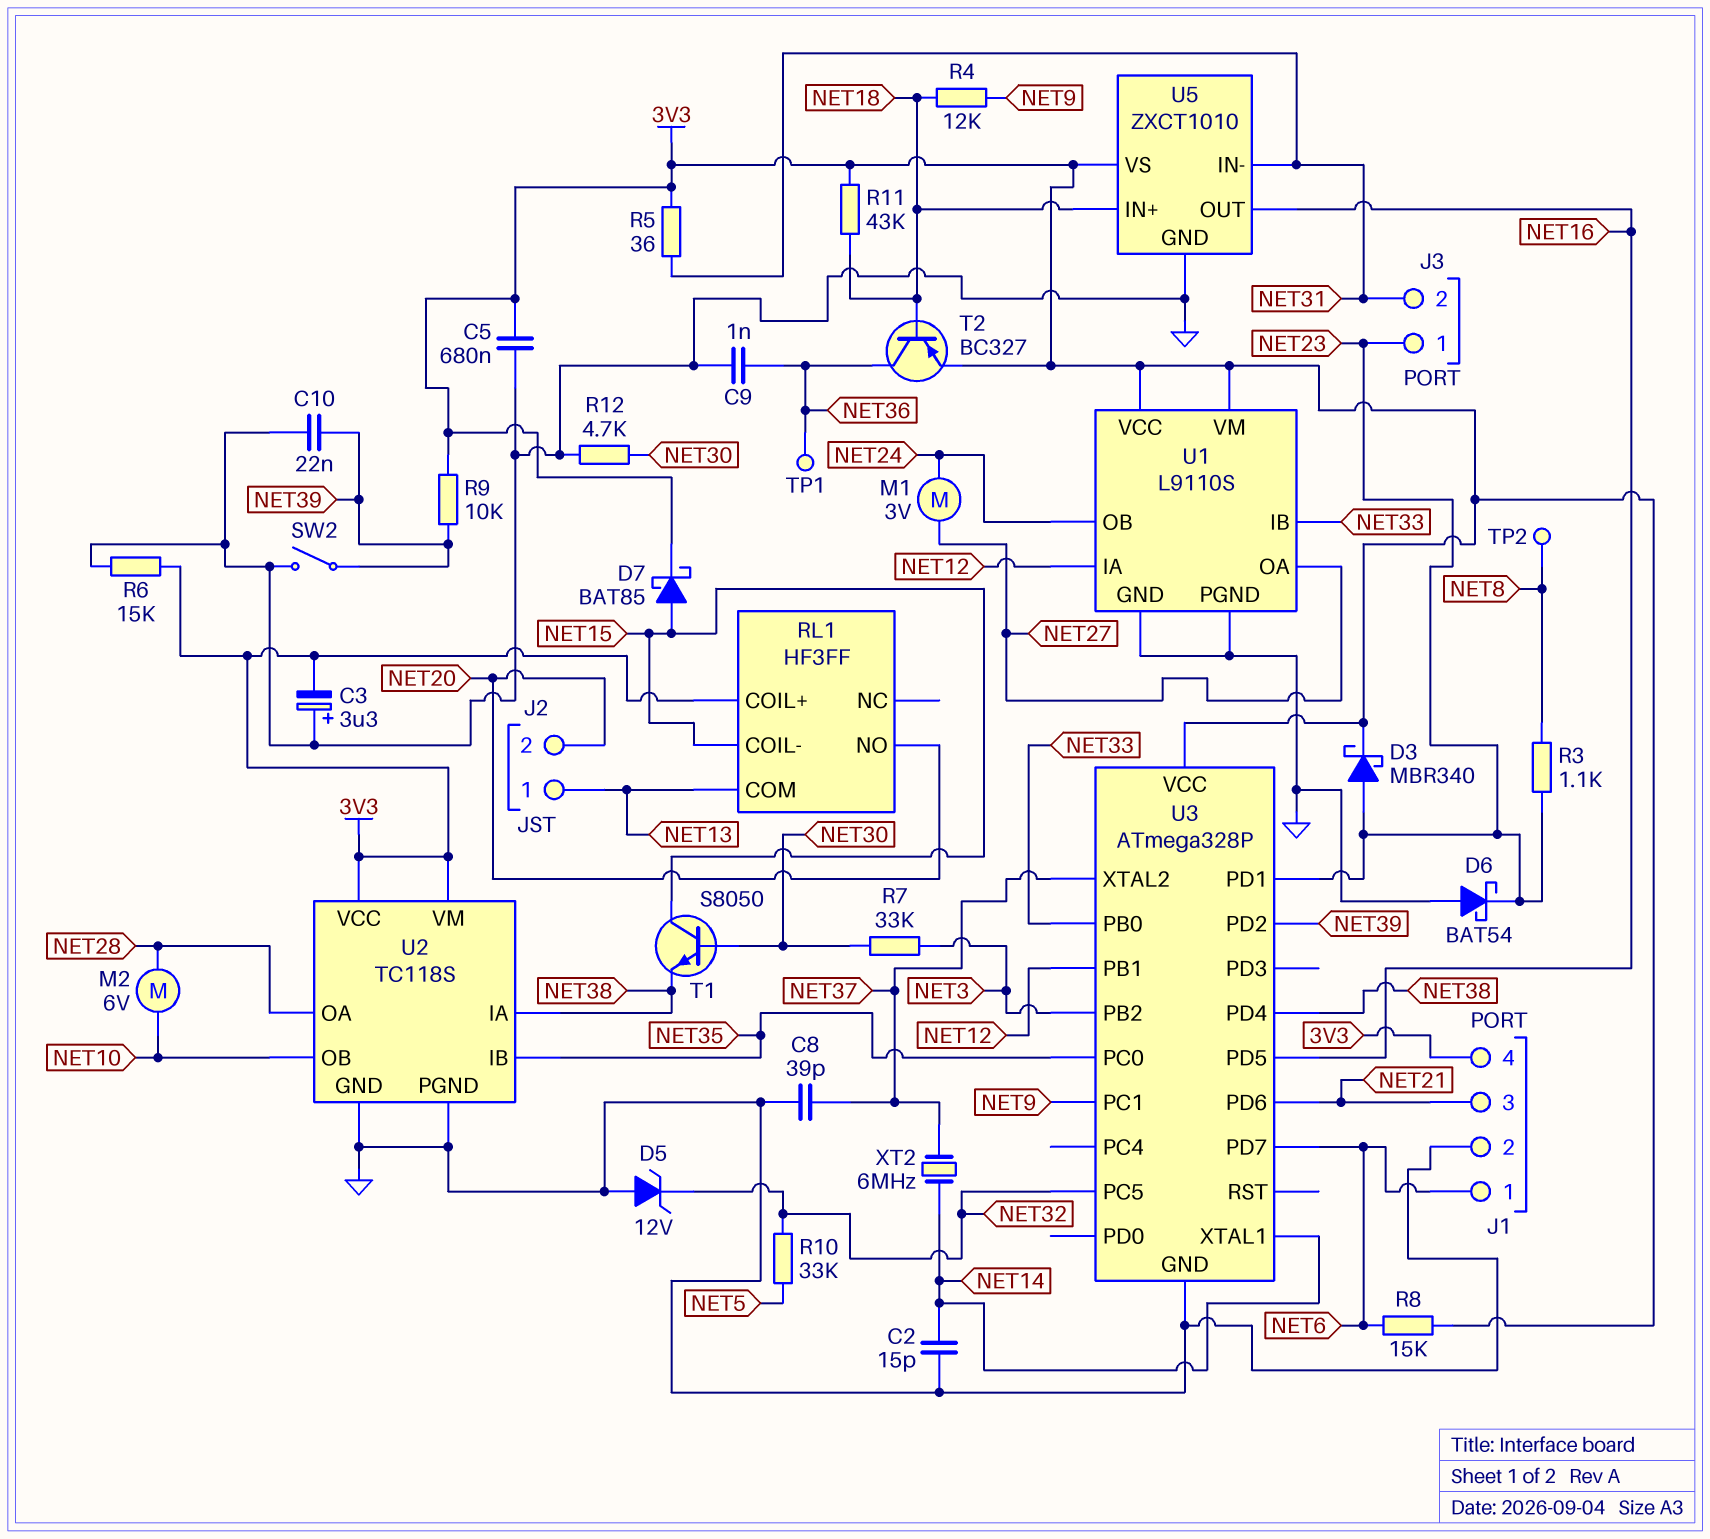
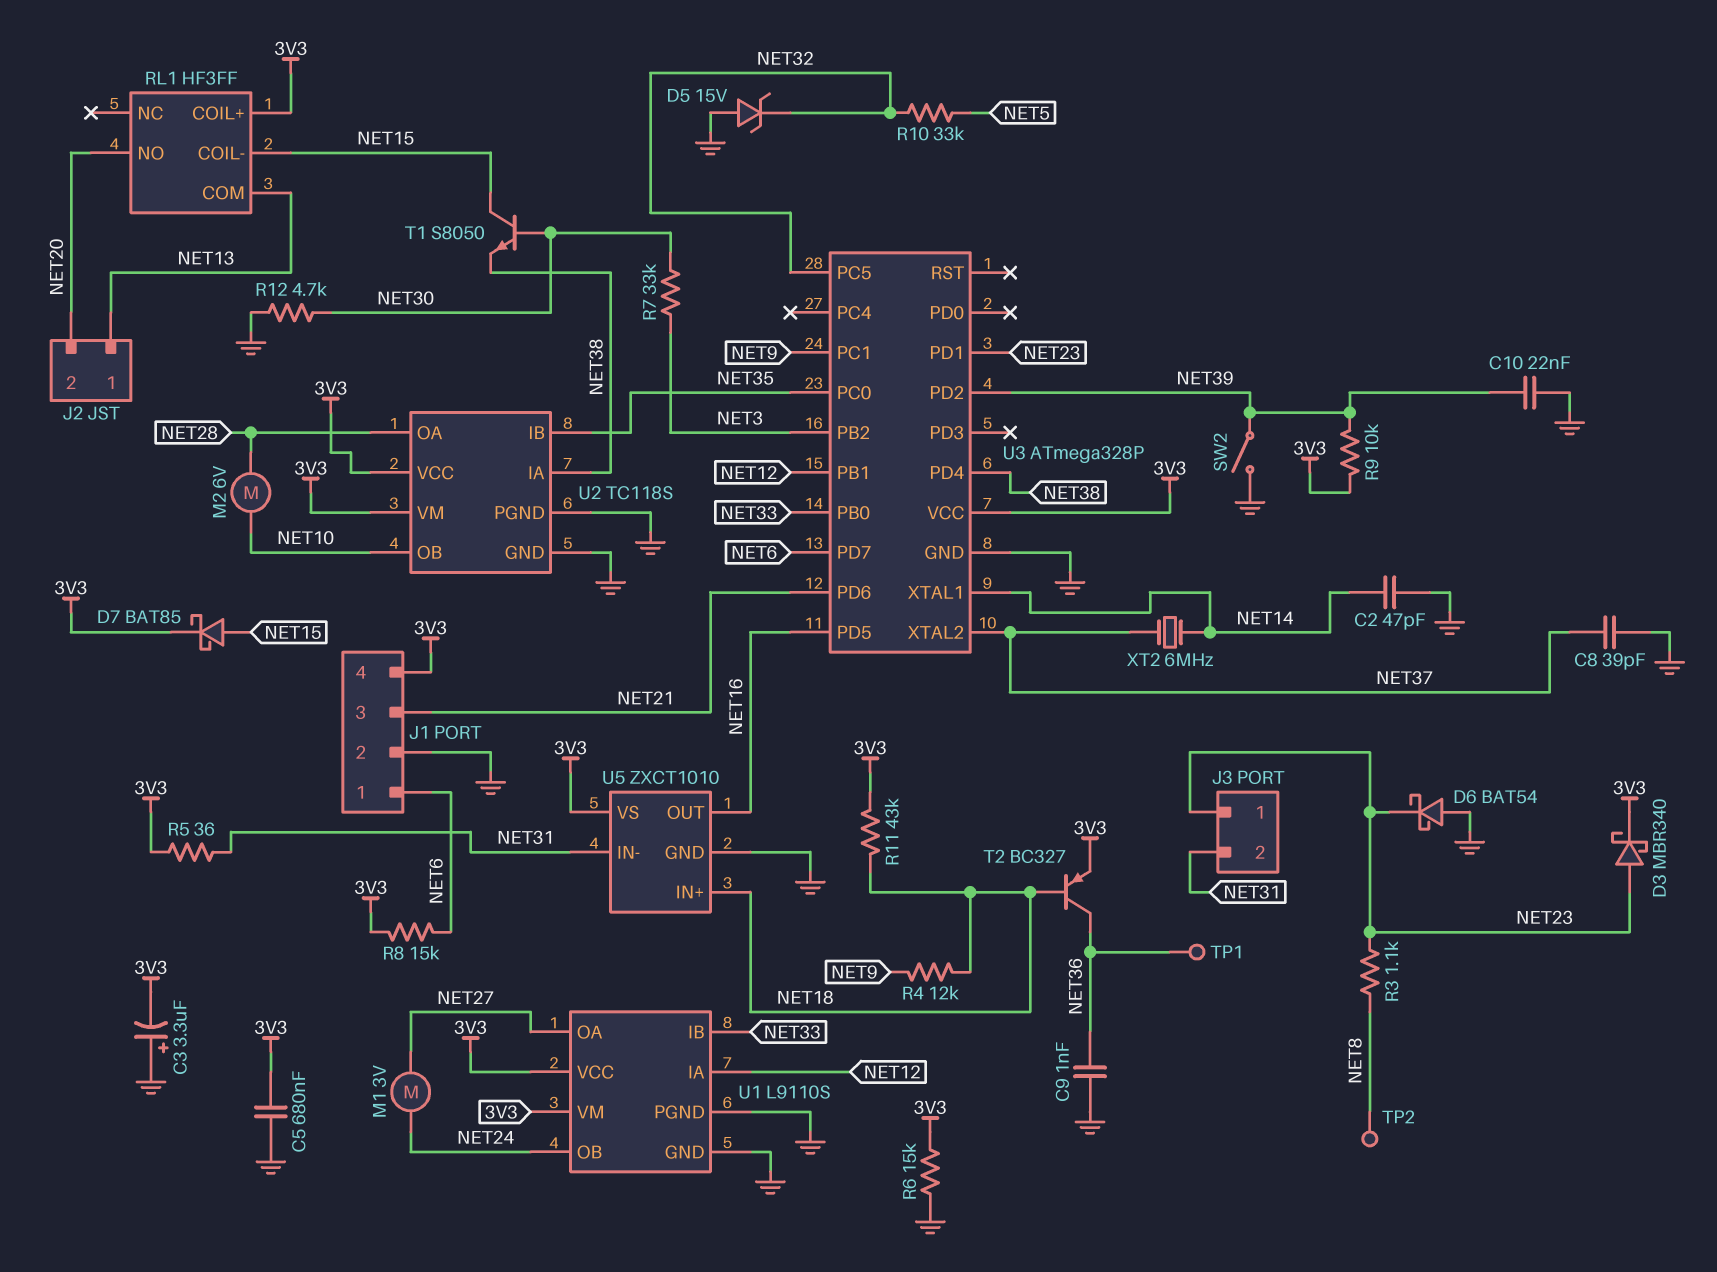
C2: 15pF (GND, NET14) -> 47pF (GND, NET14)
D5: zener 12V (A GND, K NET32) -> zener 15V (A GND, K NET32)

